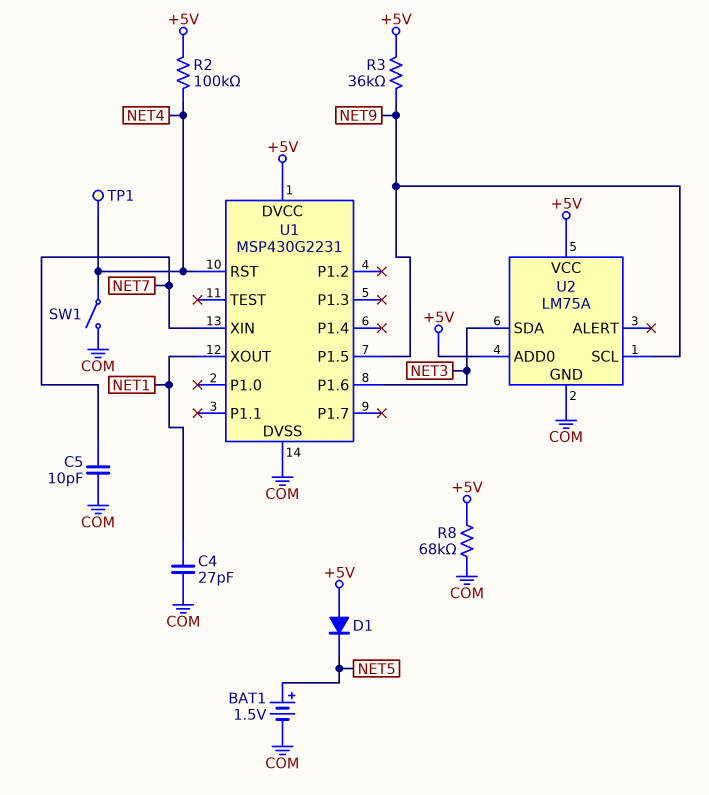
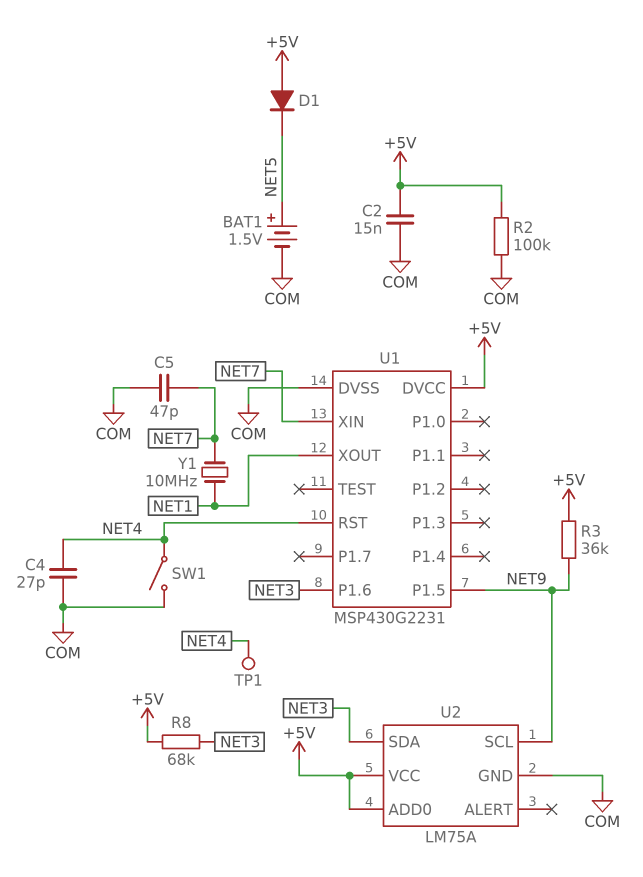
C2: none -> 15nF (+5V, COM)
C4: 27pF (COM, NET1) -> 27pF (COM, NET4)
C5: 10pF (COM, NET7) -> 47pF (COM, NET7)
R2: 100k (+5V, NET4) -> 100k (+5V, COM)
R8: 68k (+5V, COM) -> 68k (+5V, NET3)
Y1: none -> 10MHz (NET1, NET7)

